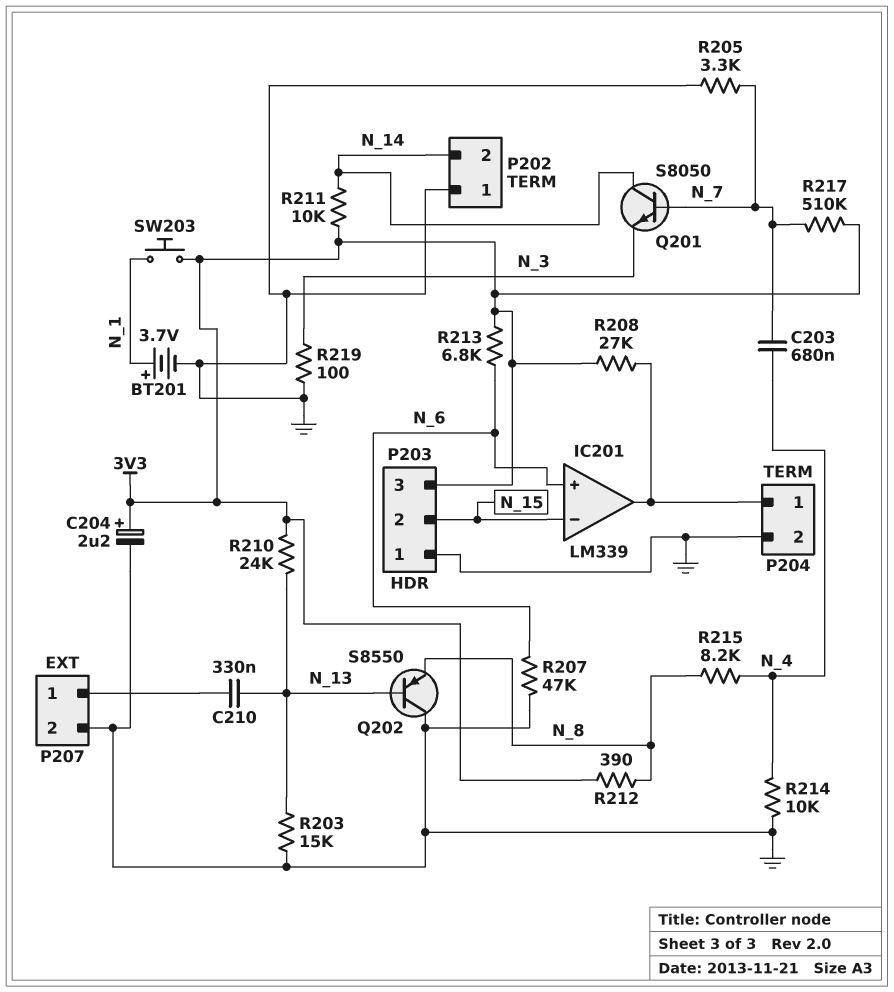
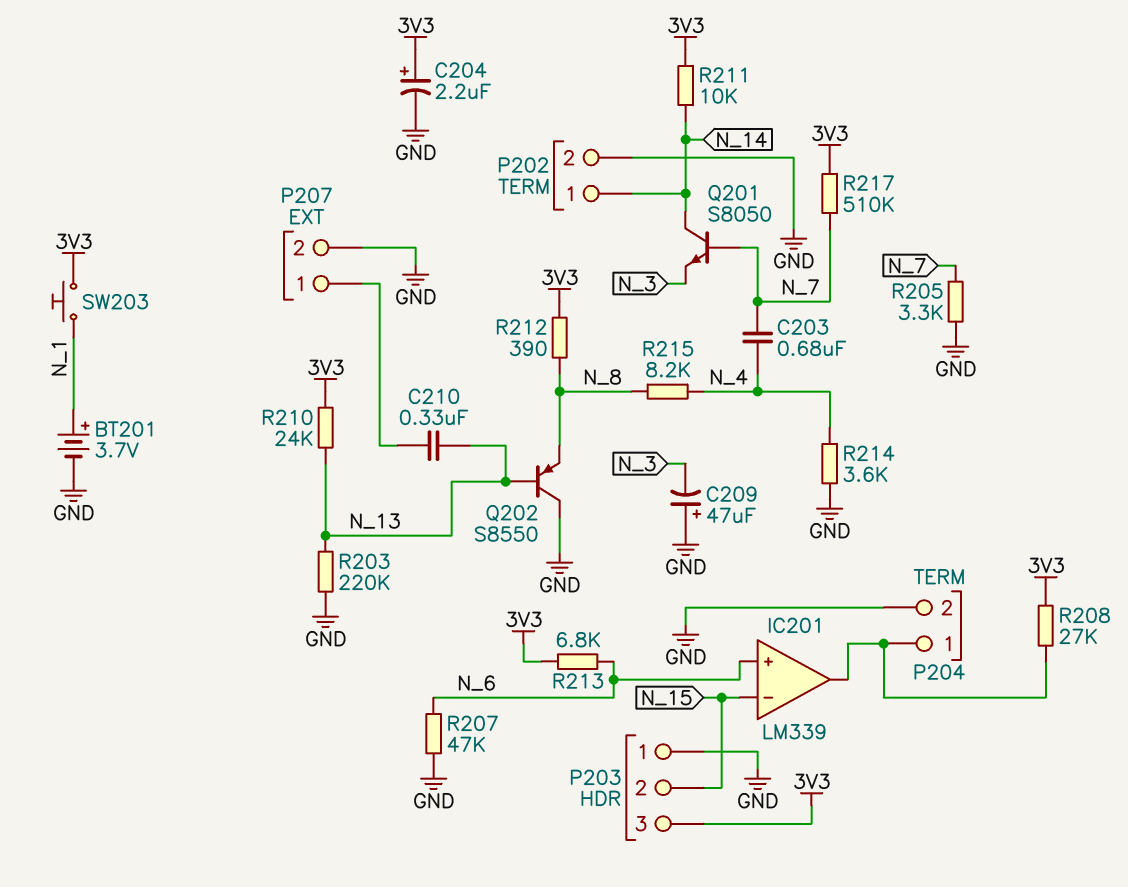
C209: none -> 47uF (plus GND, minus N_3)
P202 pin 1: GND -> N_14
P202 pin 2: N_14 -> GND
R203: 15k (GND, N_13) -> 220k (GND, N_13)
R214: 10k (GND, N_4) -> 3.6k (GND, N_4)
R219: 100 (GND, N_3) -> none

